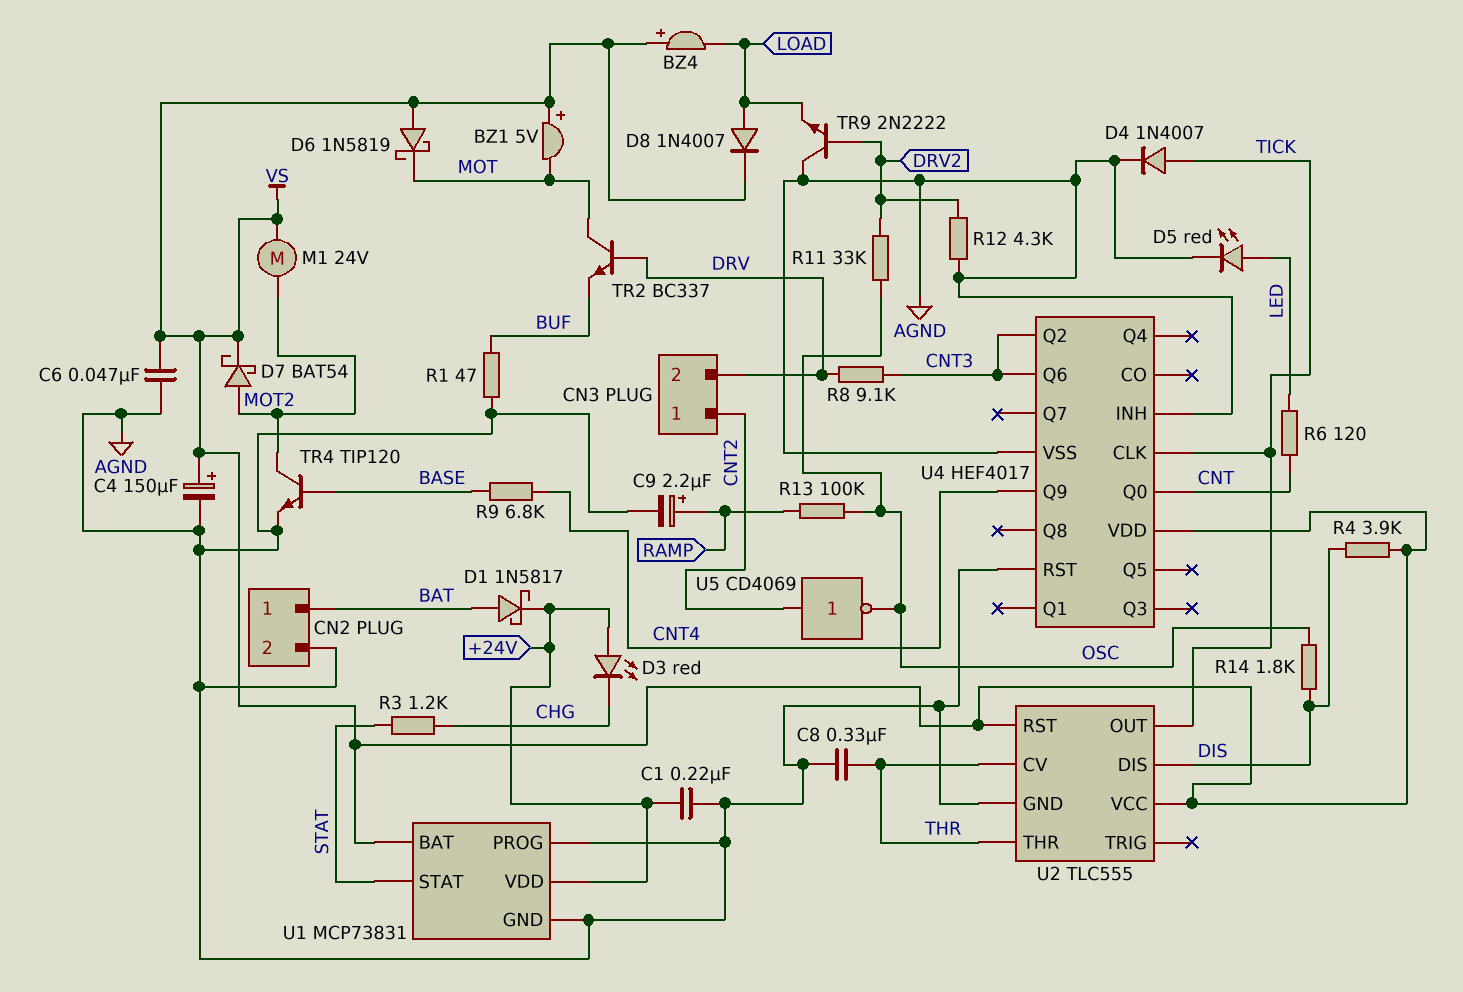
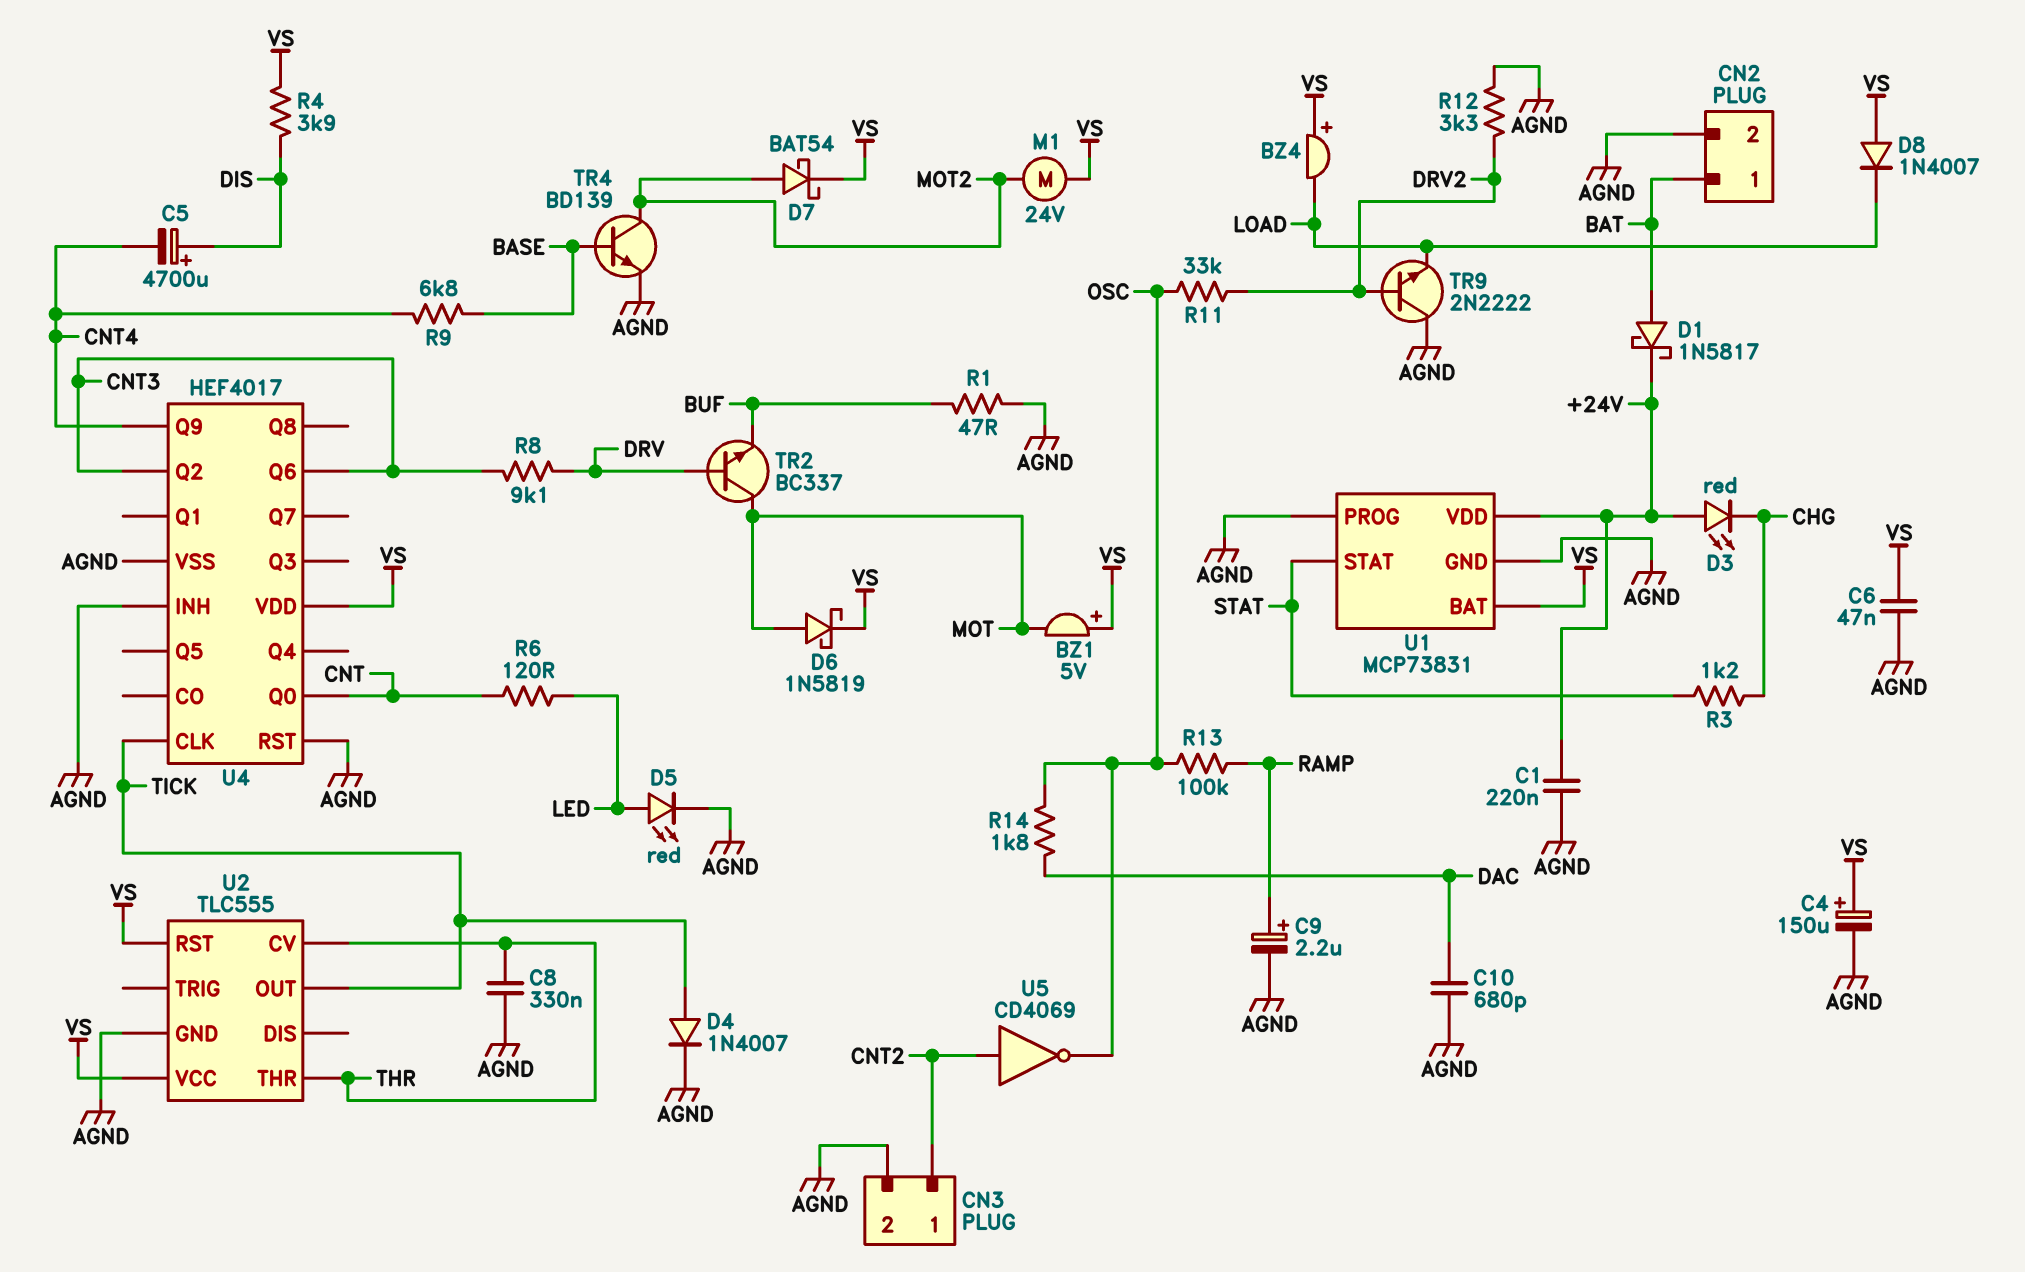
C5: none -> 4700uF (plus DIS, minus CNT4)
C10: none -> 680pF (AGND, DAC)
CN3 pin 2: DRV -> AGND
D6: schottky 1N5819 (A VS, K MOT) -> schottky 1N5819 (A MOT, K VS)
D8: diode 1N4007 (A LOAD, K VS) -> diode 1N4007 (A VS, K LOAD)
R12: 4.3k (AGND, DRV2) -> 3.3k (AGND, DRV2)
R14: 1.8k (DIS, OSC) -> 1.8k (DAC, OSC)
TR4: NPN TIP120 (B BASE, C MOT2, E AGND) -> NPN BD139 (B BASE, C MOT2, E AGND)
U2 pin DIS: DIS -> none

